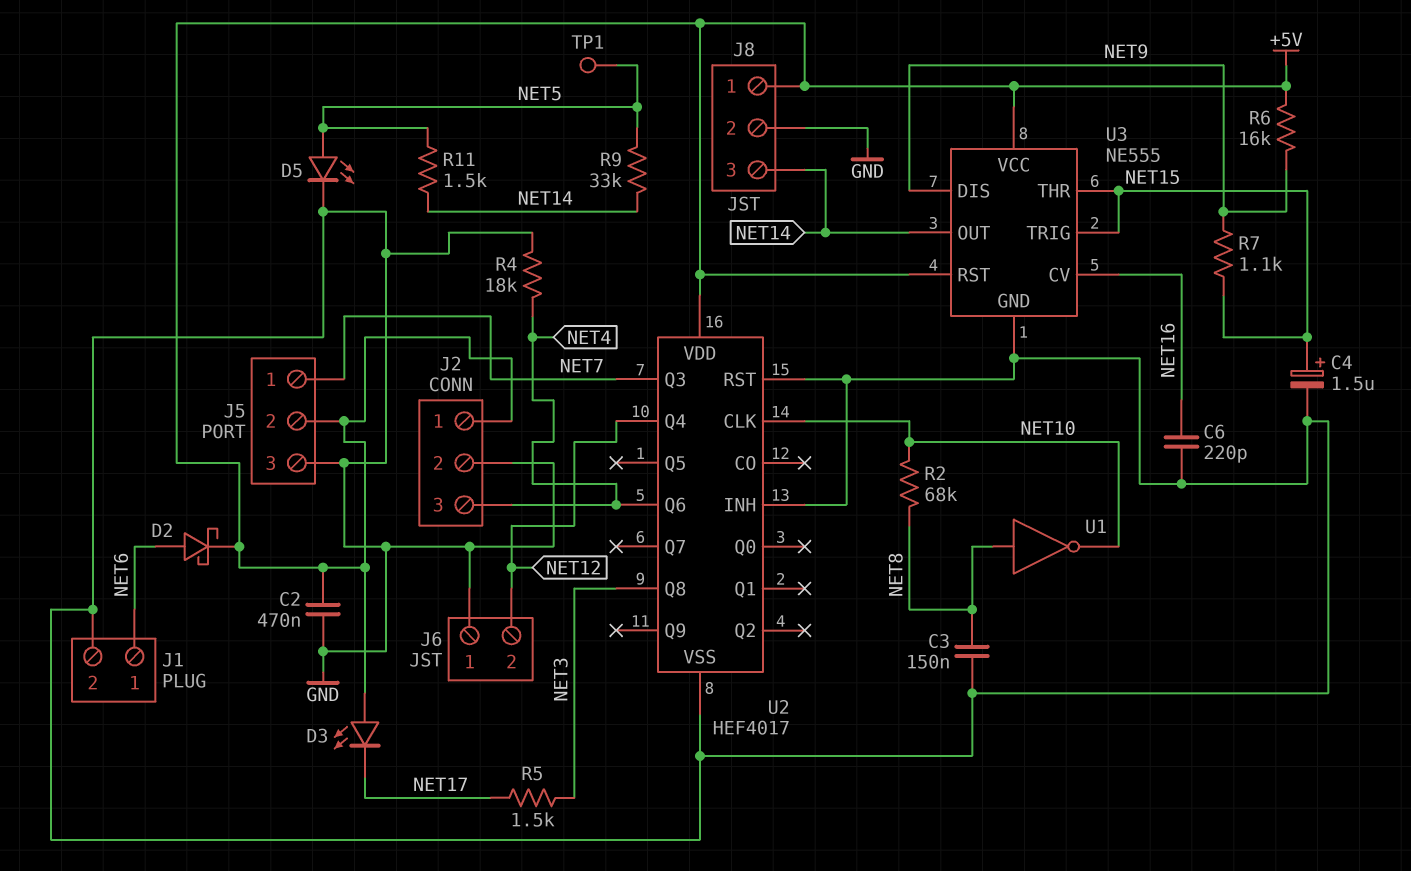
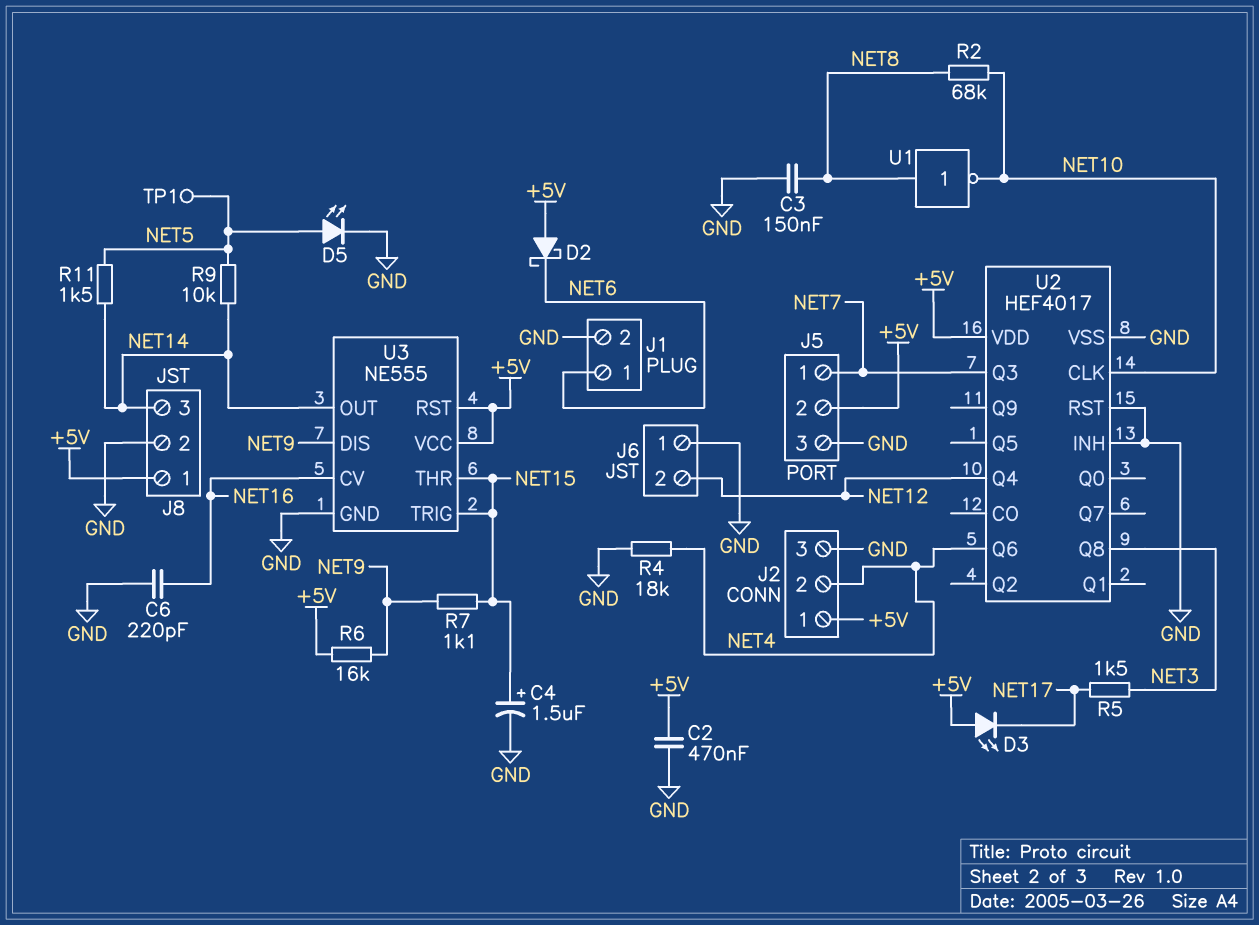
D2: schottky (A NET6, K +5V) -> schottky (A +5V, K NET6)
J2 pin 2: GND -> NET4
J2 pin 3: NET4 -> GND
R9: 33k (NET5, NET14) -> 10k (NET5, NET14)

